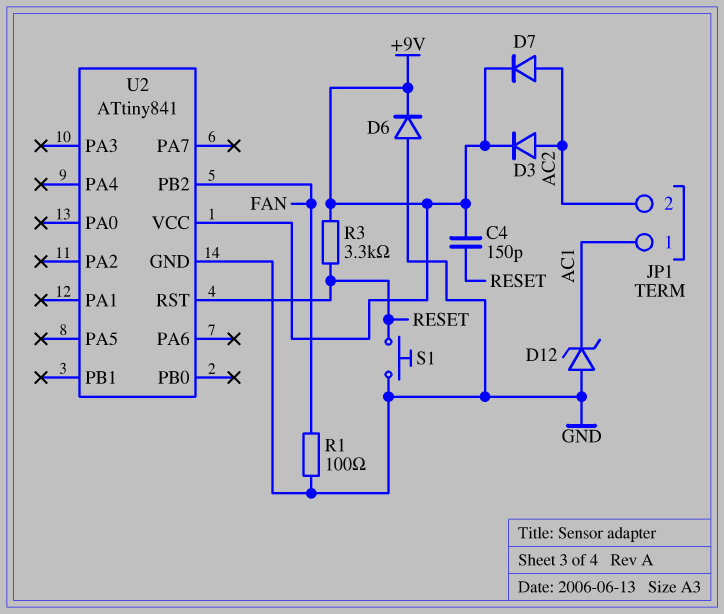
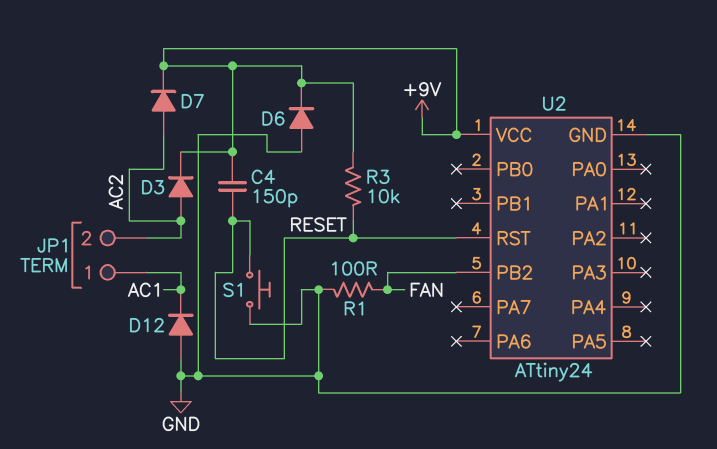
D12: zener (A GND, K AC1) -> diode (A GND, K AC1)
R3: 3.3k (+9V, RESET) -> 10k (+9V, RESET)
U2: ATtiny841 -> ATtiny24

